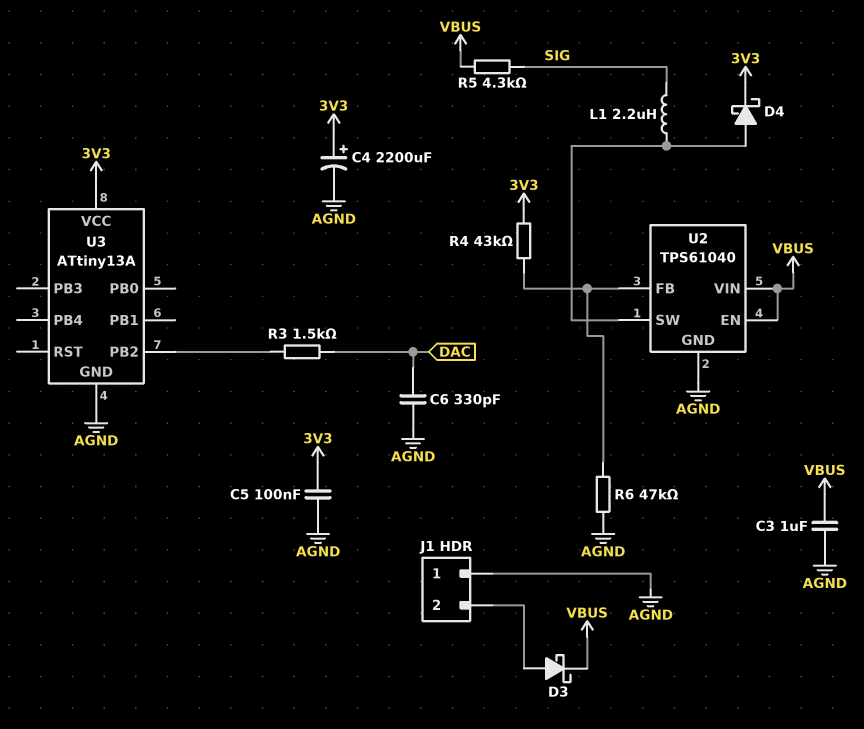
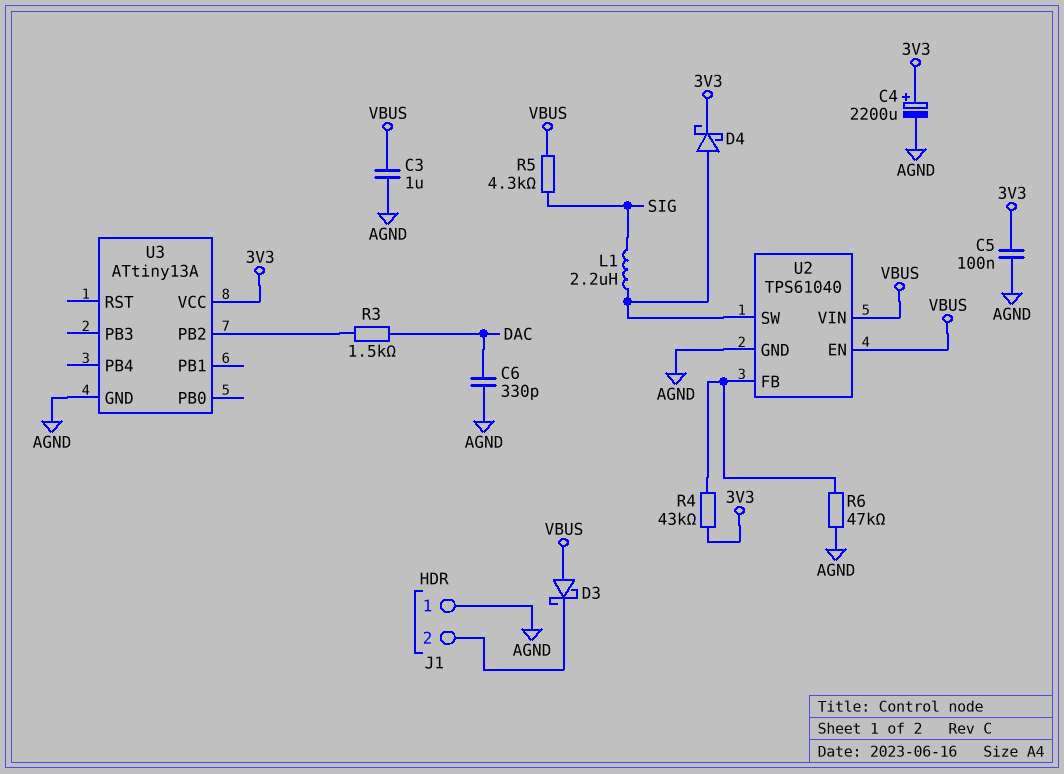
D3: schottky (A J1/2, K VBUS) -> schottky (A VBUS, K J1/2)

